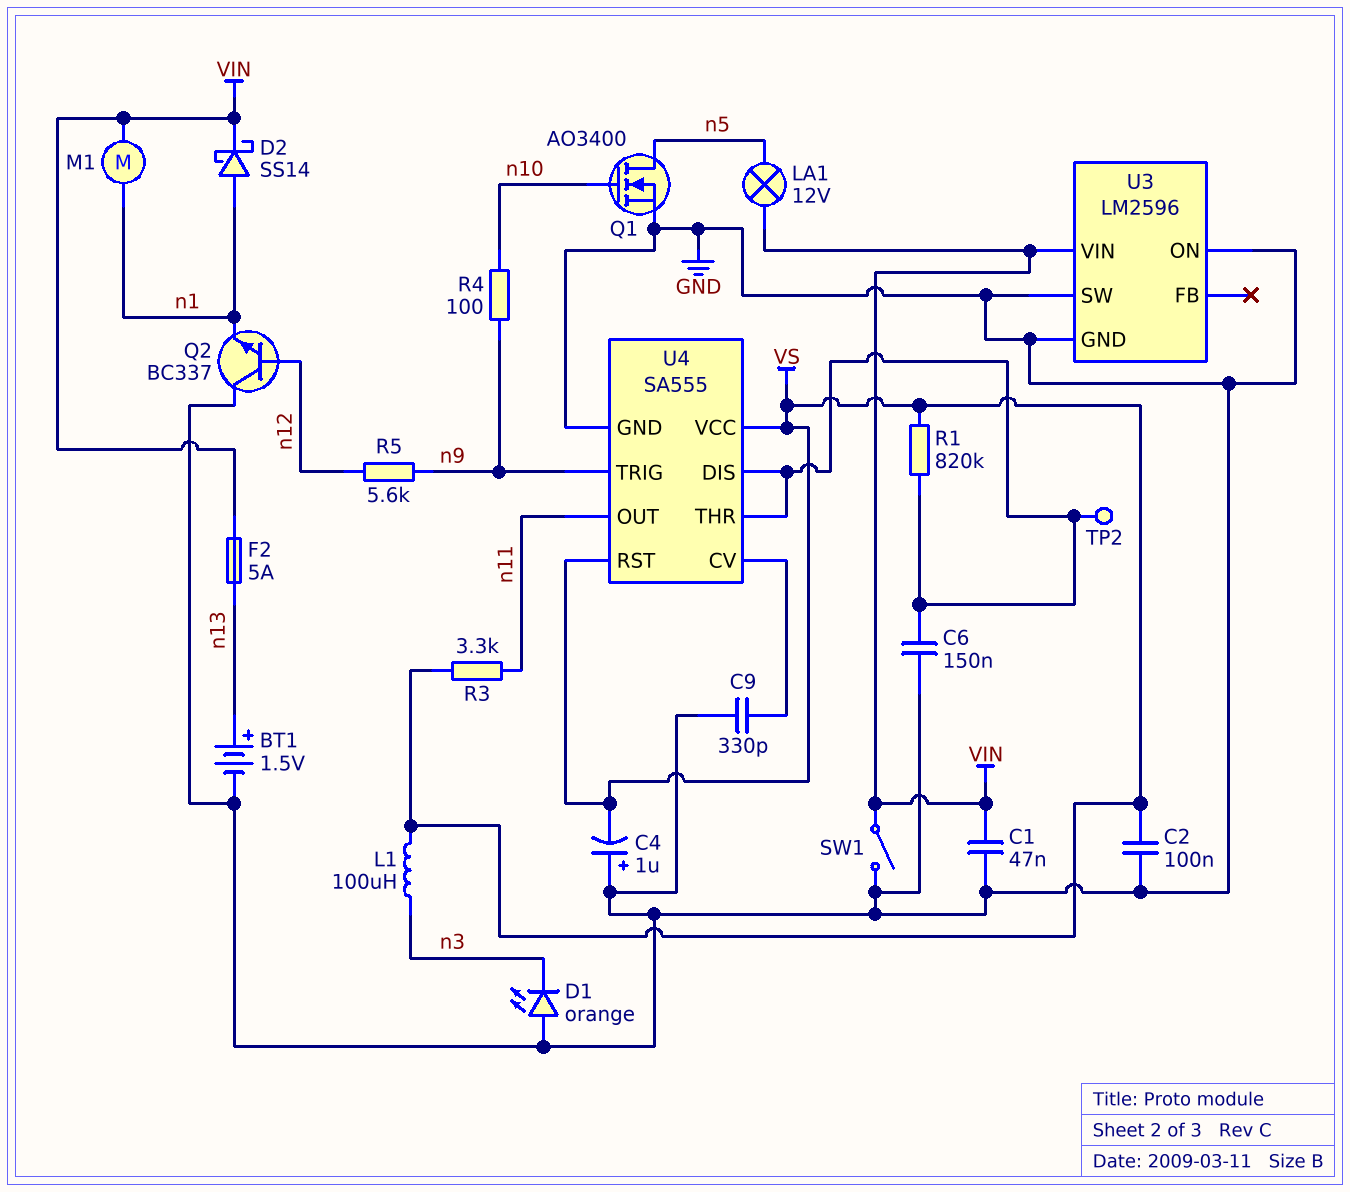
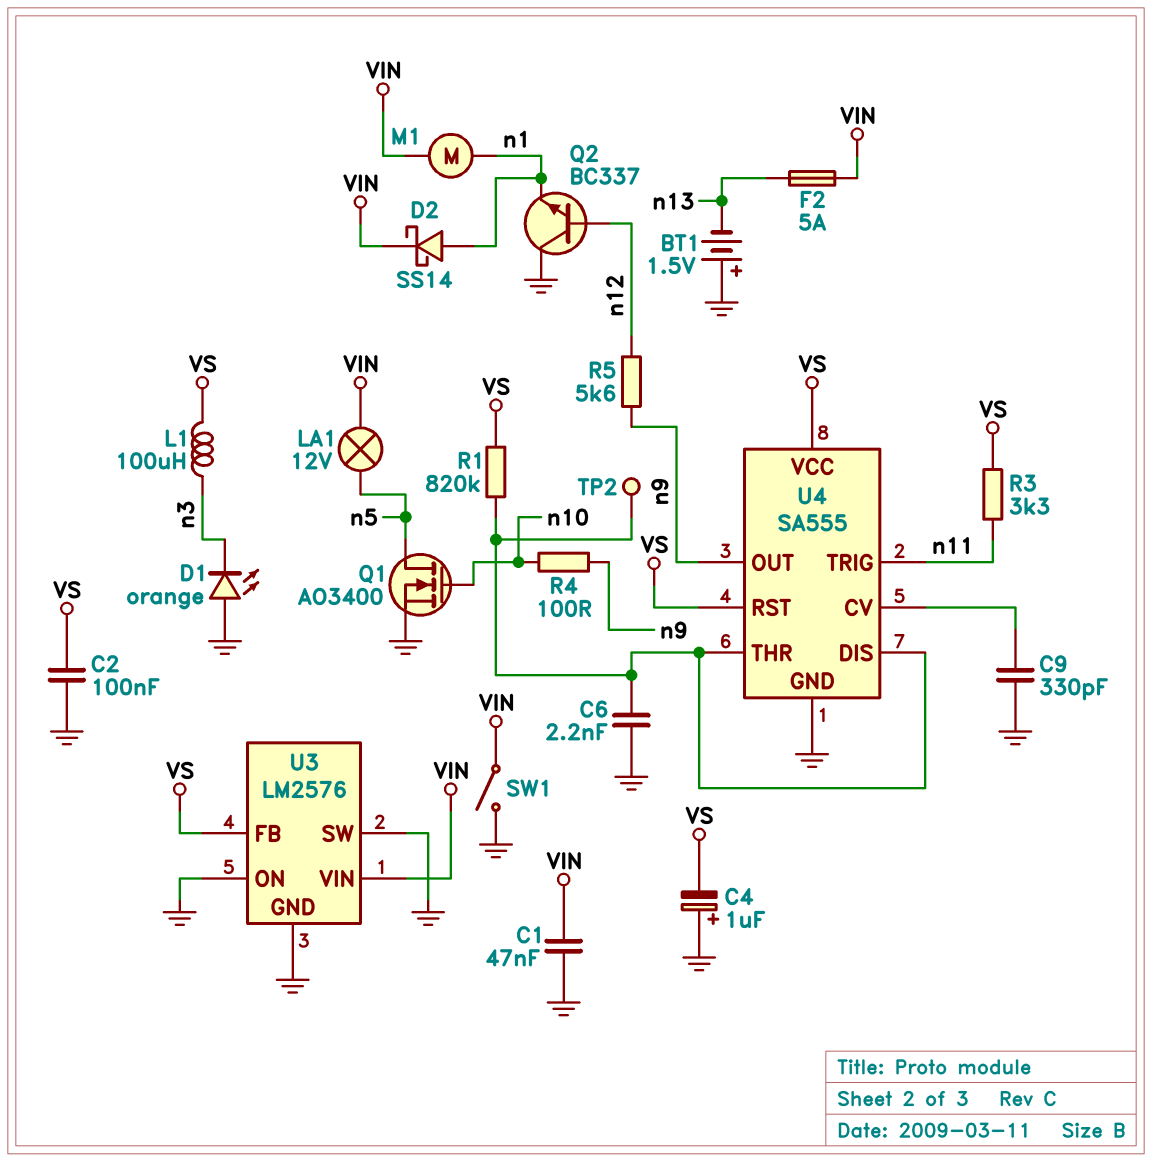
BT1: 1.5V (plus n13, minus GND) -> 1.5V (plus GND, minus n13)
C6: 150nF (GND, U4/DIS) -> 2.2nF (GND, U4/DIS)
U3: LM2596 -> LM2576
U3 pin FB: none -> VS
U4 pin OUT: n11 -> n9
U4 pin TRIG: n9 -> n11

